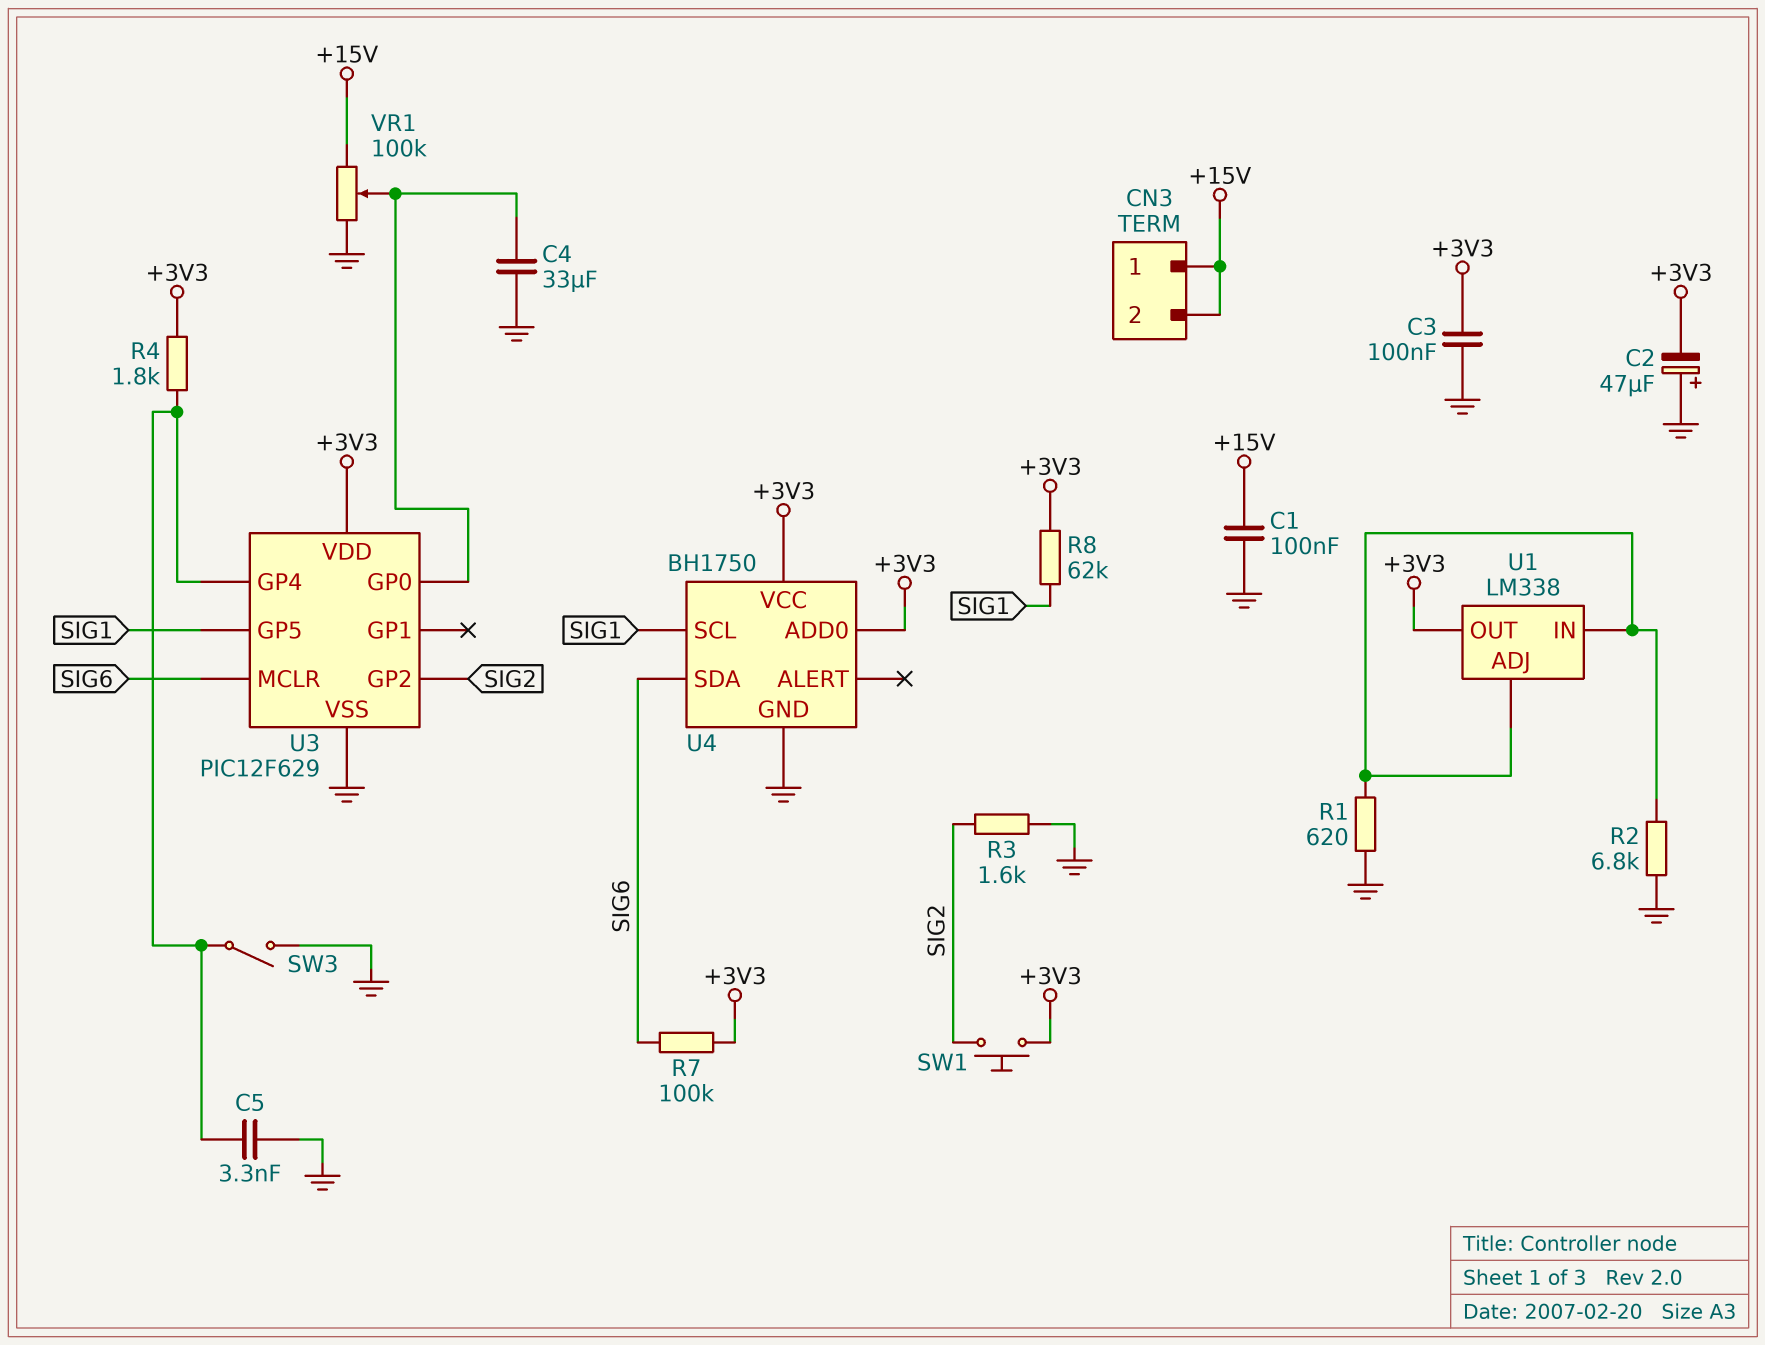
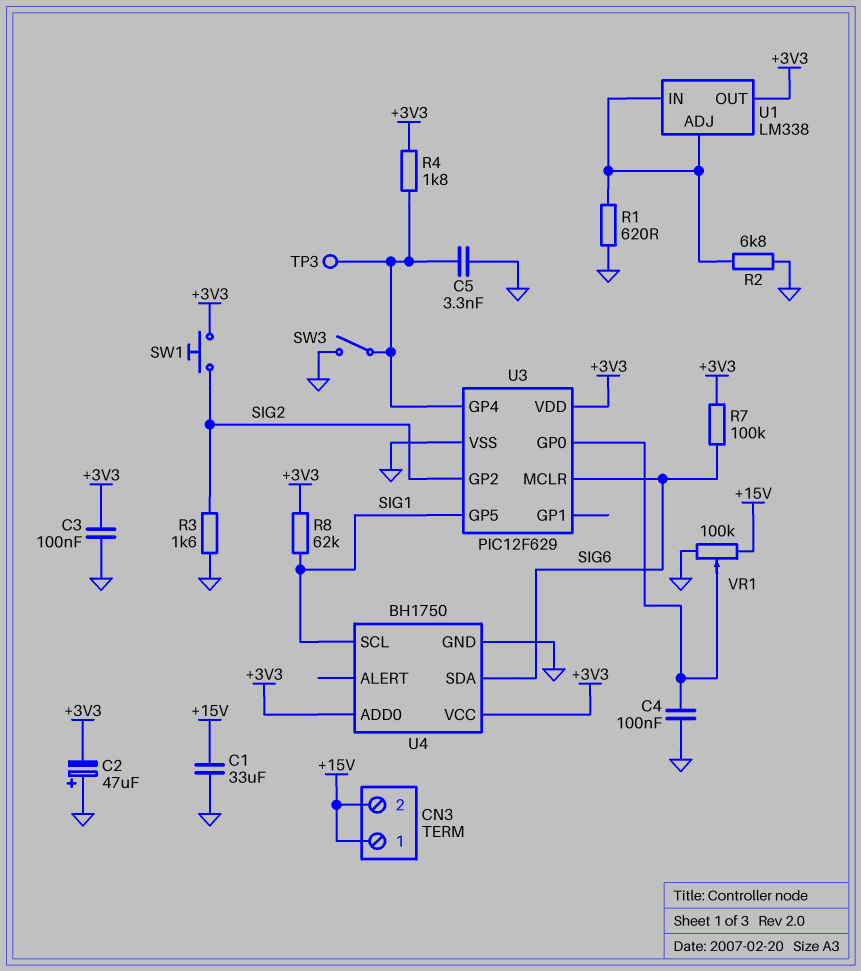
C1: 100nF (+15V, GND) -> 33uF (+15V, GND)
C4: 33uF (GND, U3/GP0) -> 100nF (GND, U3/GP0)
TP3: none -> test point (U3/GP4)

